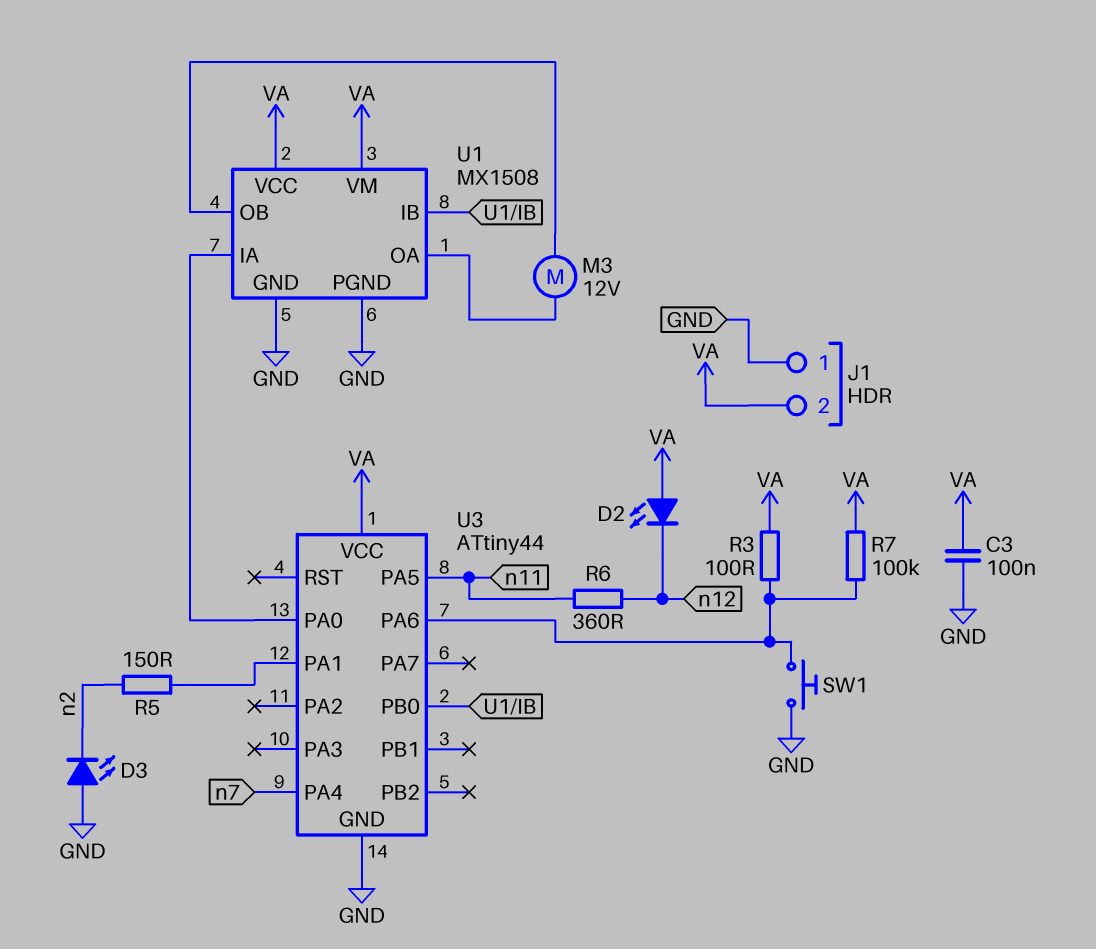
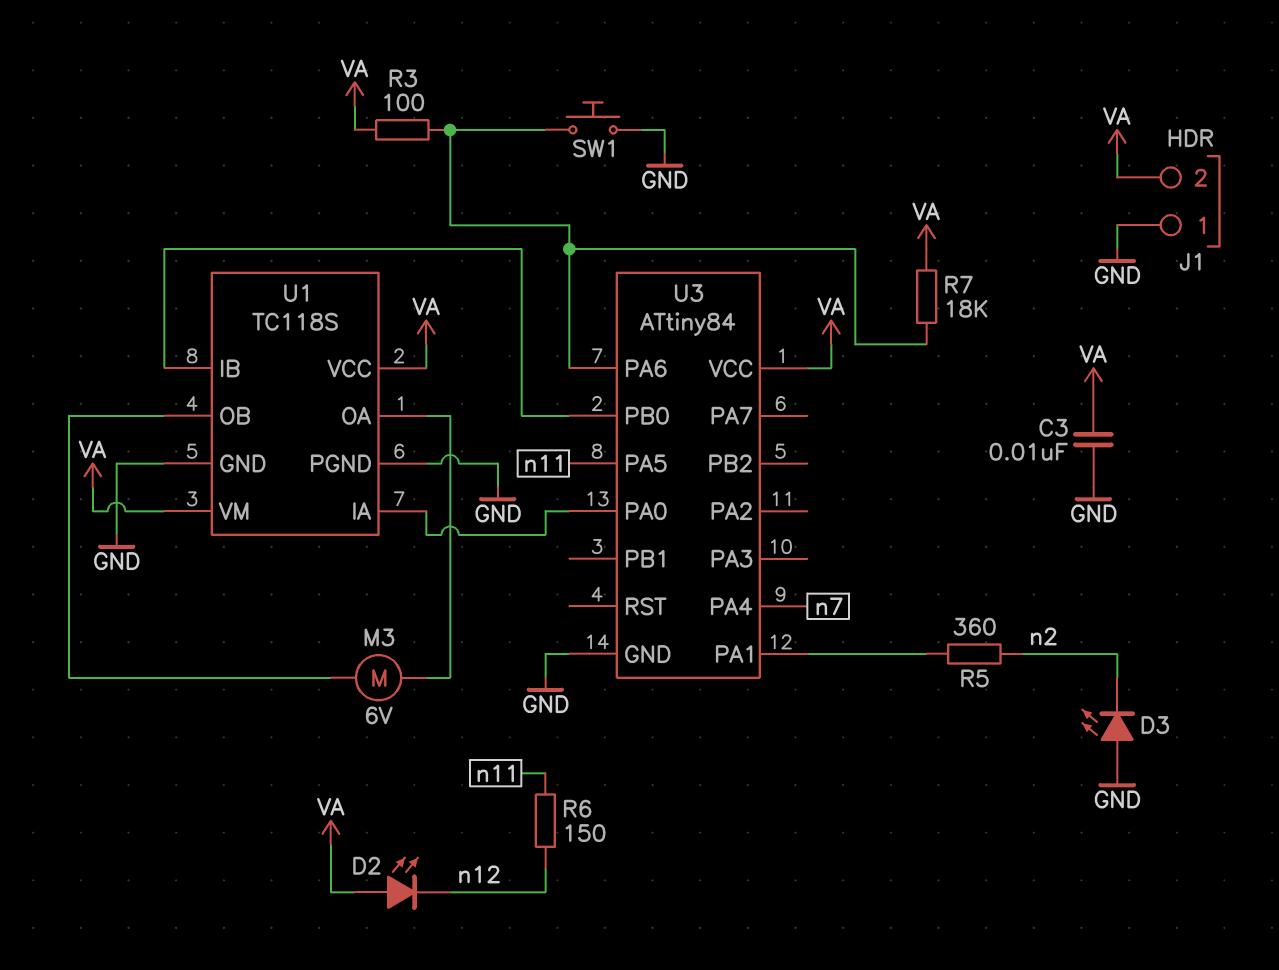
C3: 100nF (GND, VA) -> 10nF (GND, VA)
M3: motor 12V (U1/OA, U1/OB) -> motor 6V (U1/OA, U1/OB)
R5: 150 (U3/PA1, n2) -> 360 (U3/PA1, n2)
R6: 360 (n11, n12) -> 150 (n11, n12)
R7: 100k (U3/PA6, VA) -> 18k (U3/PA6, VA)
U1: MX1508 -> TC118S
U3: ATtiny44 -> ATtiny84

